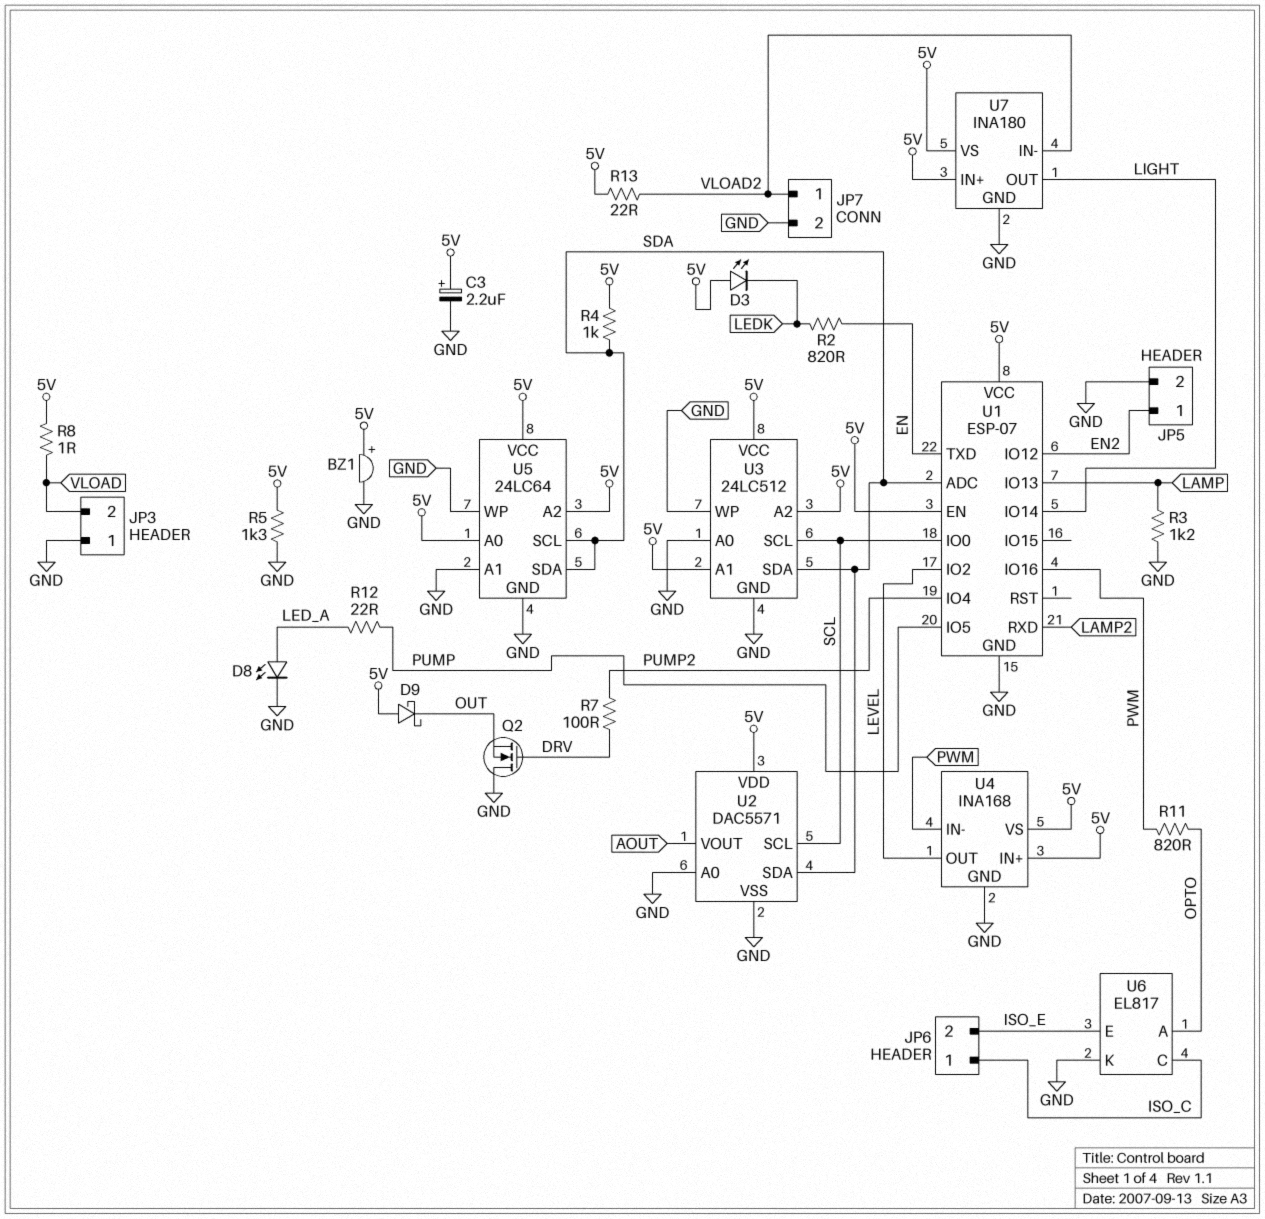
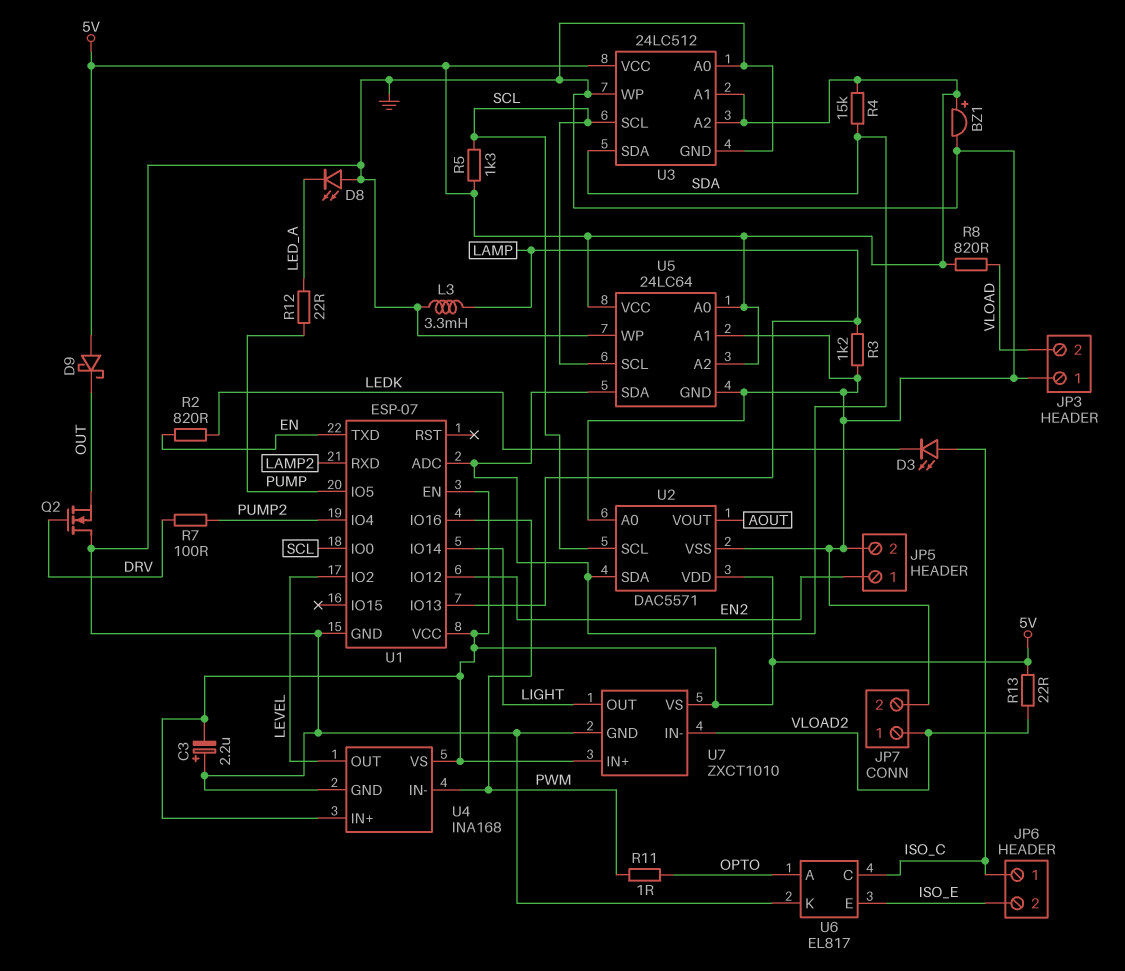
C3: 2.2uF (plus 5V, minus GND) -> 2.2uF (plus GND, minus 5V)
D3: LED (A 5V, K LEDK) -> LED (A ISO_C, K LEDK)
D8: LED (A LED_A, K GND) -> LED (A GND, K LED_A)
L3: none -> 3.3mH (GND, LAMP)
R4: 1k (5V, SDA) -> 15k (5V, SDA)
R5: 1.3k (5V, GND) -> 1.3k (5V, SCL)
R8: 1 (5V, VLOAD) -> 820 (5V, VLOAD)
R11: 820 (OPTO, PWM) -> 1 (OPTO, PWM)
U5 pin SCL: SDA -> SCL
U7: INA180 -> ZXCT1010

